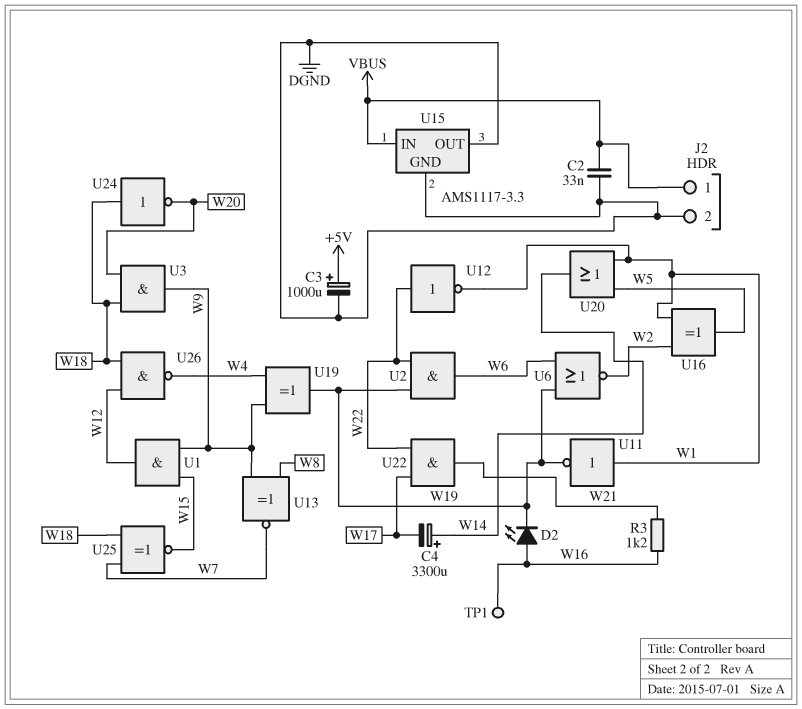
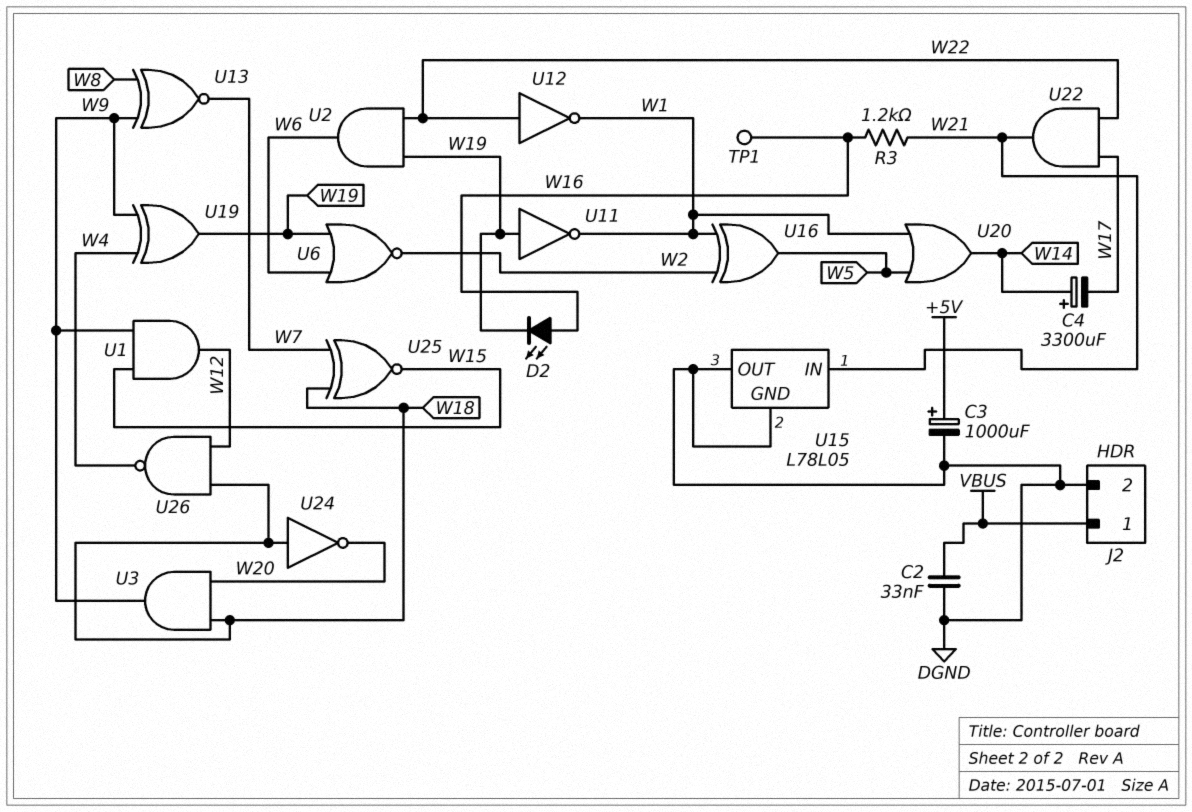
U11: NOT (in W1, out W19) -> NOT (in W19, out W1)
U15: AMS1117-3.3 -> L78L05
U15 pin IN: VBUS -> W21

